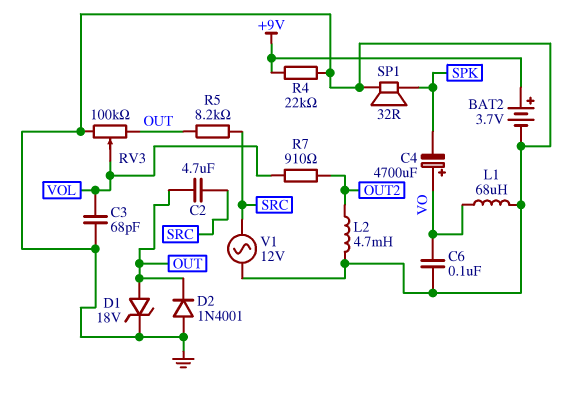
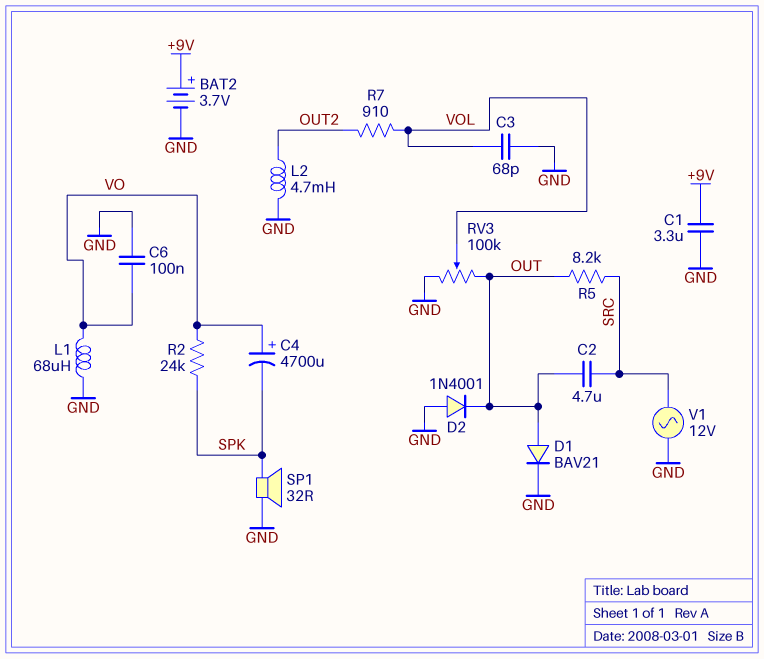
C1: none -> 3.3uF (+9V, GND)
D1: zener 18V (A OUT, K GND) -> diode BAV21 (A OUT, K GND)
R2: none -> 24k (SPK, VO)
R4: 22k (+9V, GND) -> none

